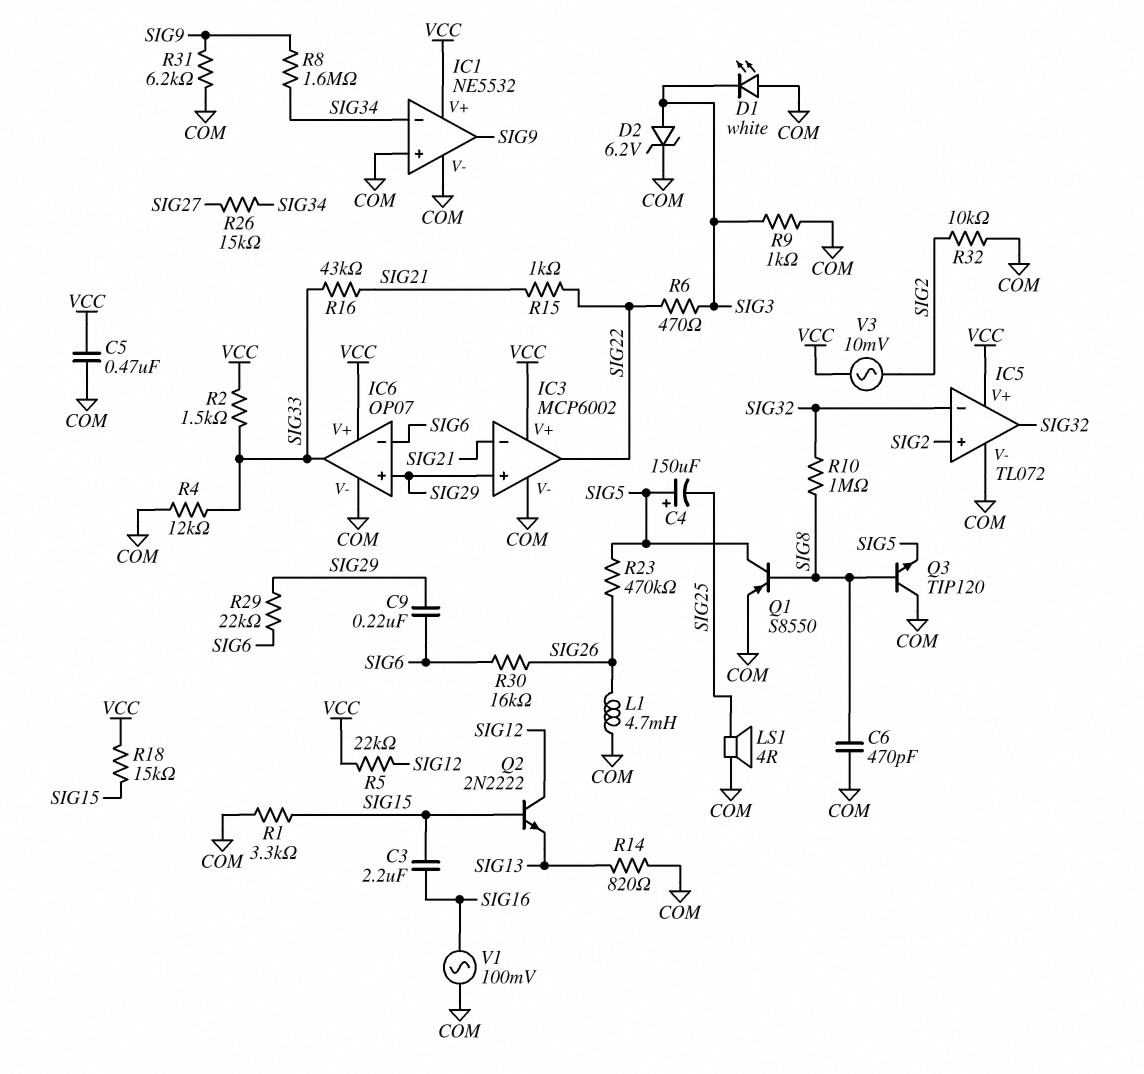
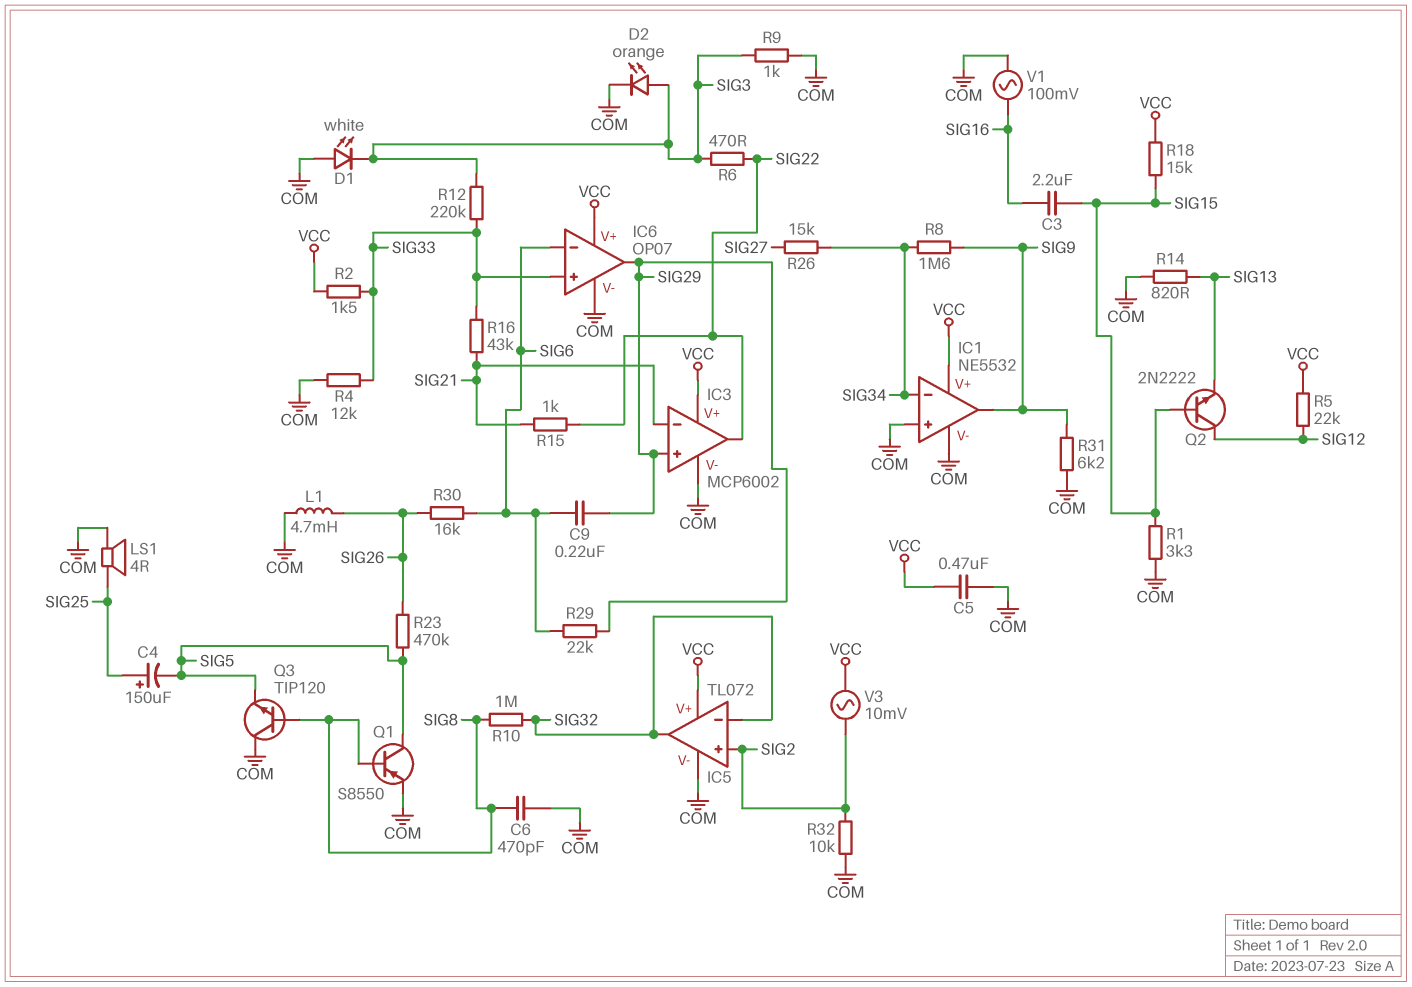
C4: 150uF (plus SIG5, minus SIG25) -> 150uF (plus SIG25, minus SIG5)
D2: zener 6.2V (A SIG3, K COM) -> LED orange (A SIG3, K COM)
IC6 pin in+: SIG29 -> SIG33
IC6 pin out: SIG33 -> SIG29
R12: none -> 220k (SIG3, SIG33)

